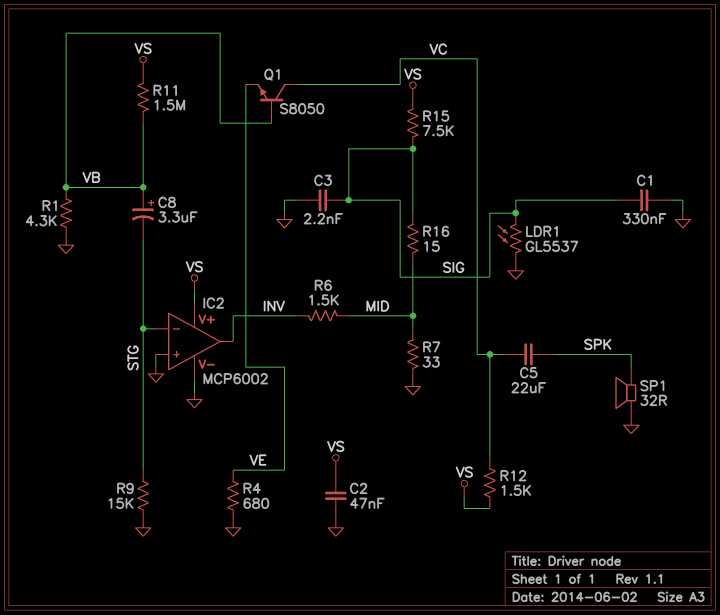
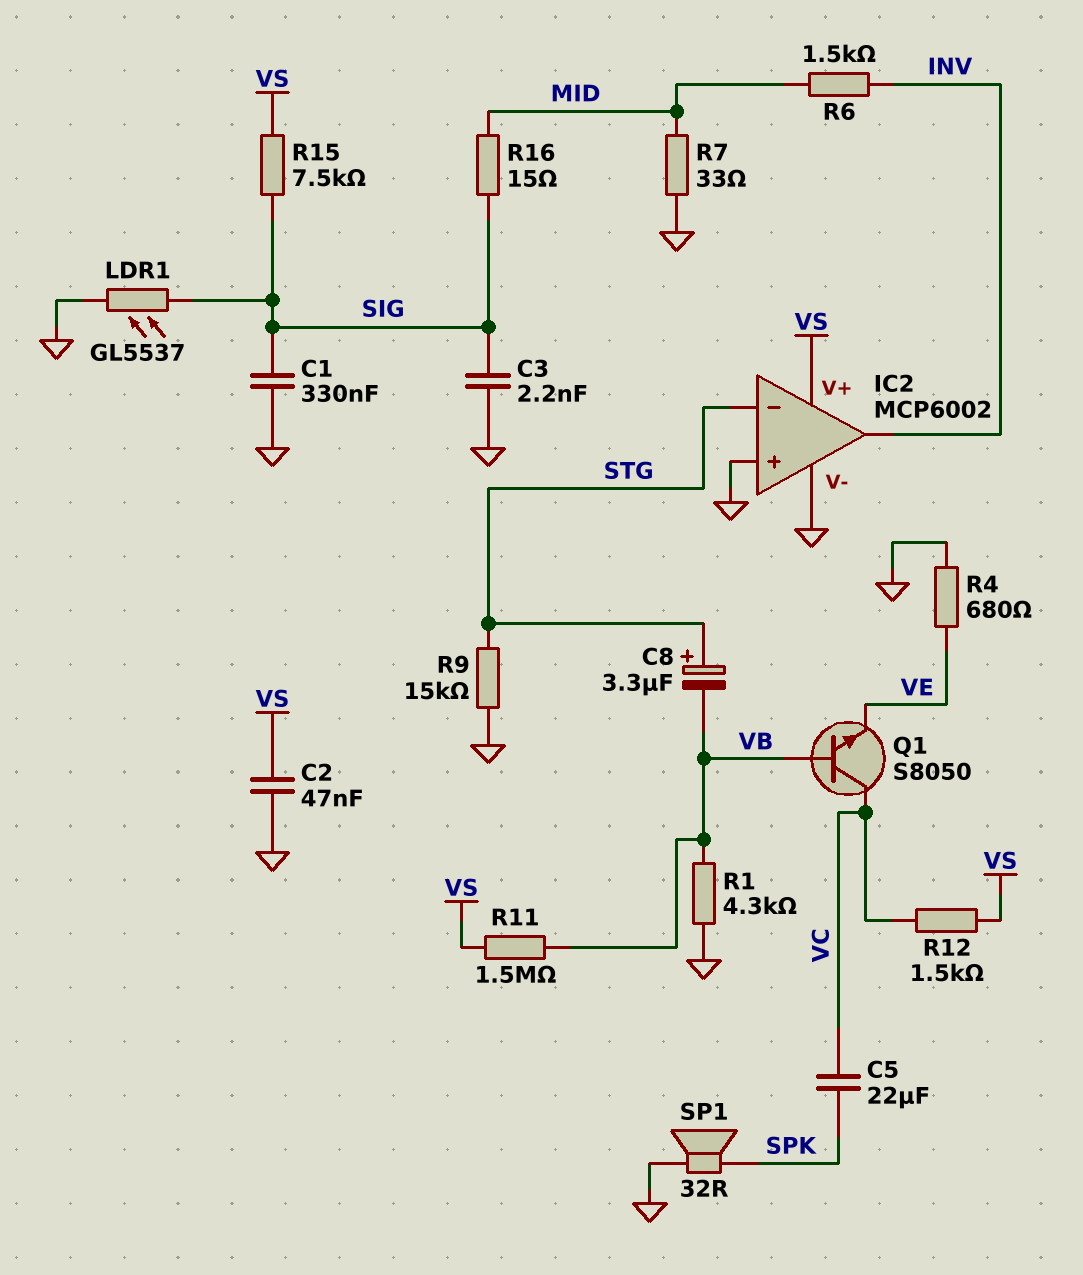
C8: 3.3uF (plus VB, minus STG) -> 3.3uF (plus STG, minus VB)

